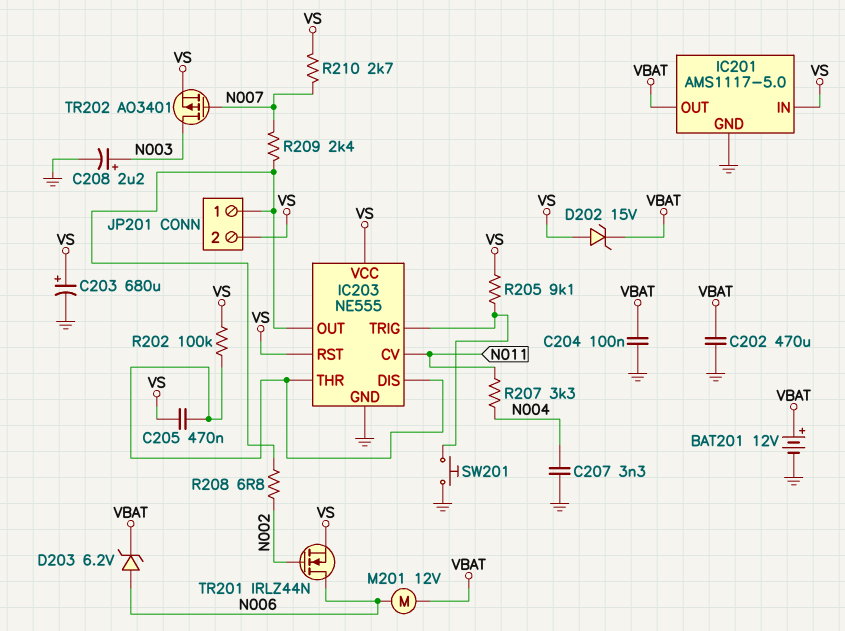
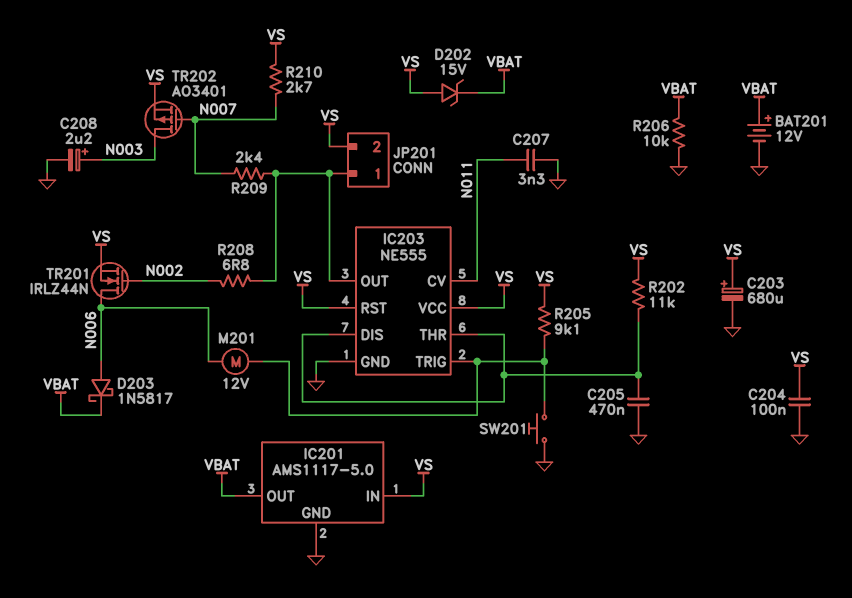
C202: 470uF (GND, VBAT) -> none
C204: 100nF (GND, VBAT) -> 100nF (GND, VS)
C205: 470nF (IC203/DIS, VS) -> 470nF (GND, IC203/DIS)
C207: 3.3nF (GND, N004) -> 3.3nF (GND, N011)
D203: zener 6.2V (A N006, K VBAT) -> schottky 1N5817 (A N006, K VBAT)
M201: motor 12V (N006, VBAT) -> motor 12V (IC203/TRIG, N006)
R202: 100k (IC203/DIS, VS) -> 11k (IC203/DIS, VS)
R206: none -> 10k (GND, VBAT)
R207: 3.3k (N004, N011) -> none

